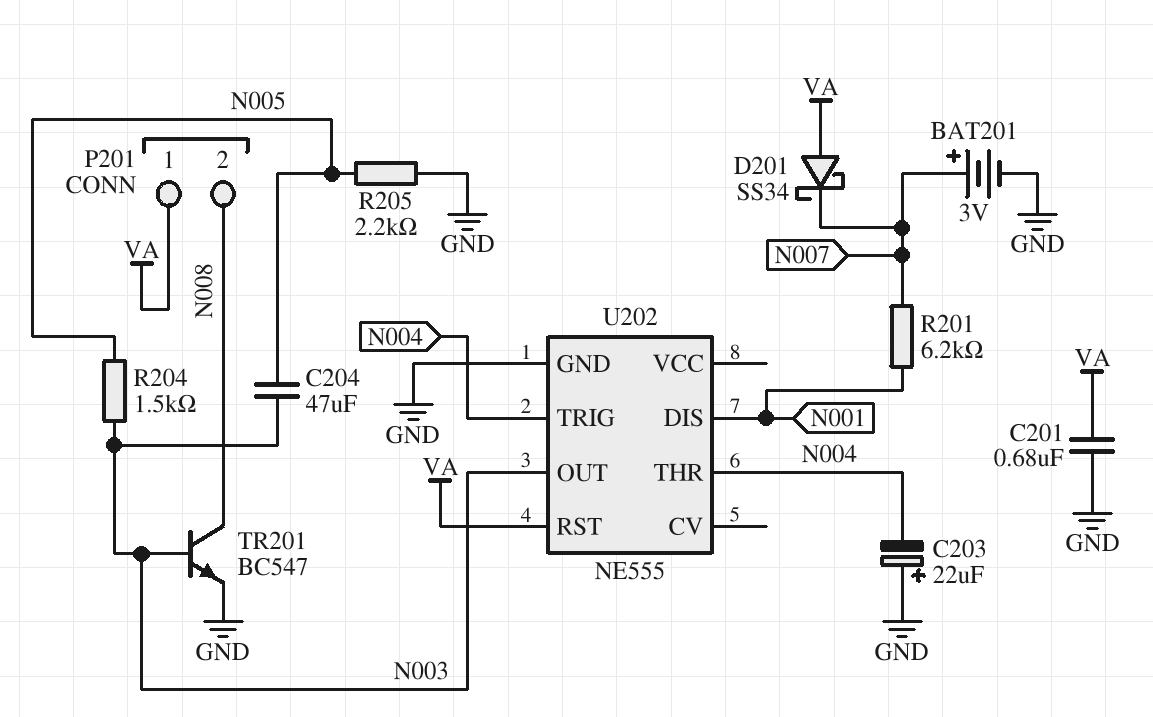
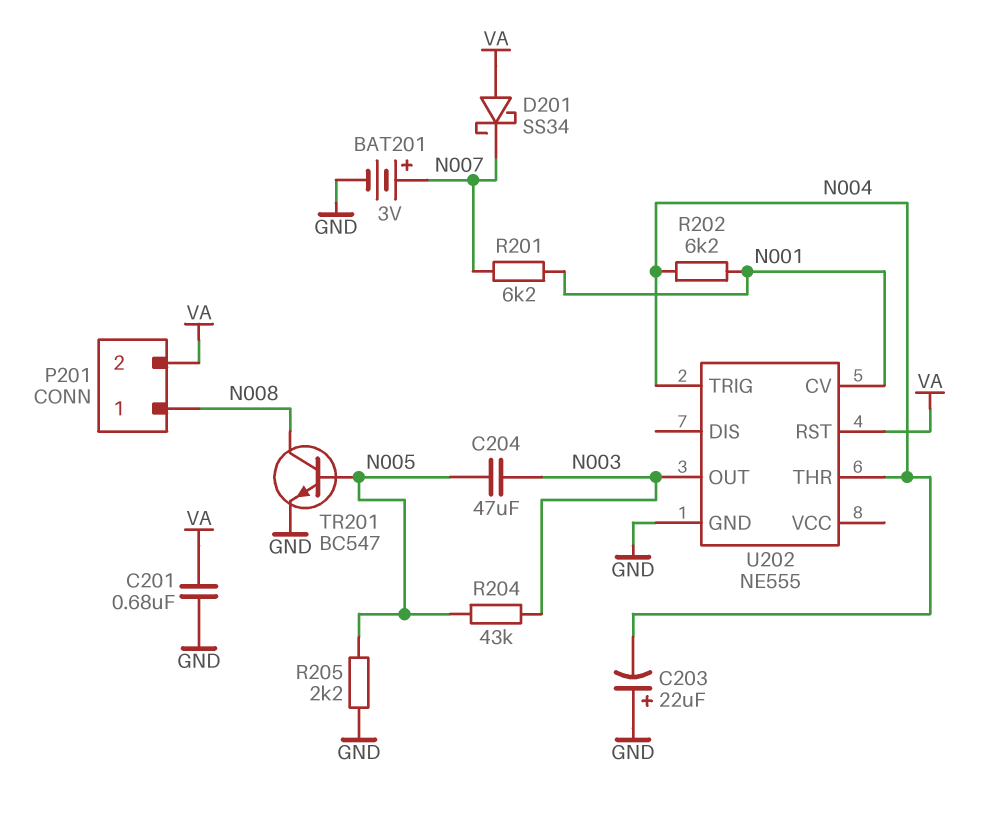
P201 pin 1: VA -> N008
P201 pin 2: N008 -> VA
R202: none -> 6.2k (N001, N004)
R204: 1.5k (N003, N005) -> 43k (N003, N005)
TR201: NPN BC547 (B N003, C N008, E GND) -> NPN BC547 (B N005, C N008, E GND)
U202 pin CV: none -> N001
U202 pin DIS: N001 -> none

